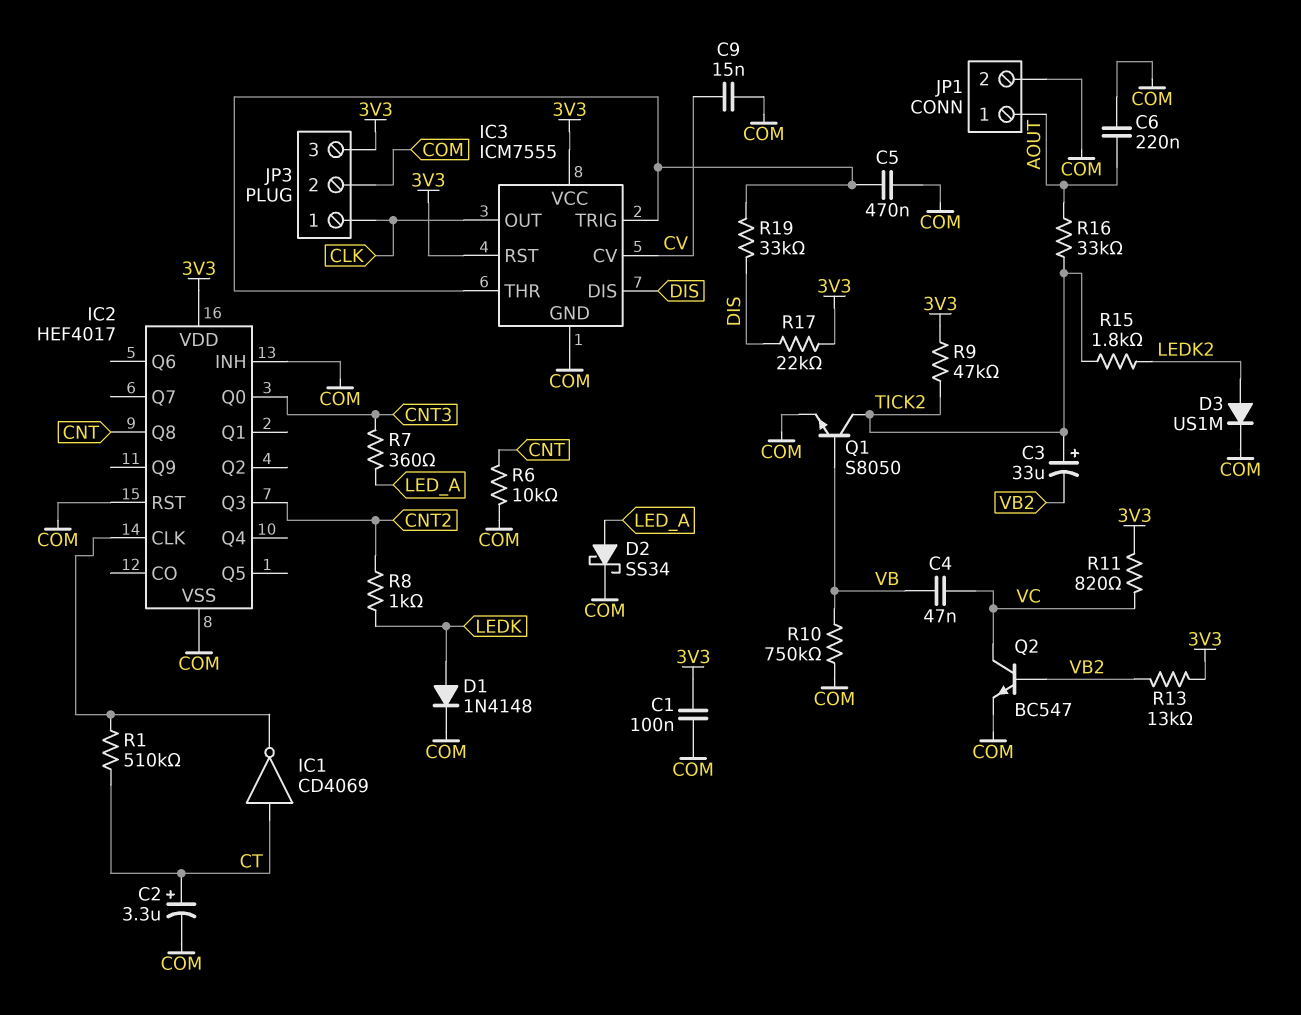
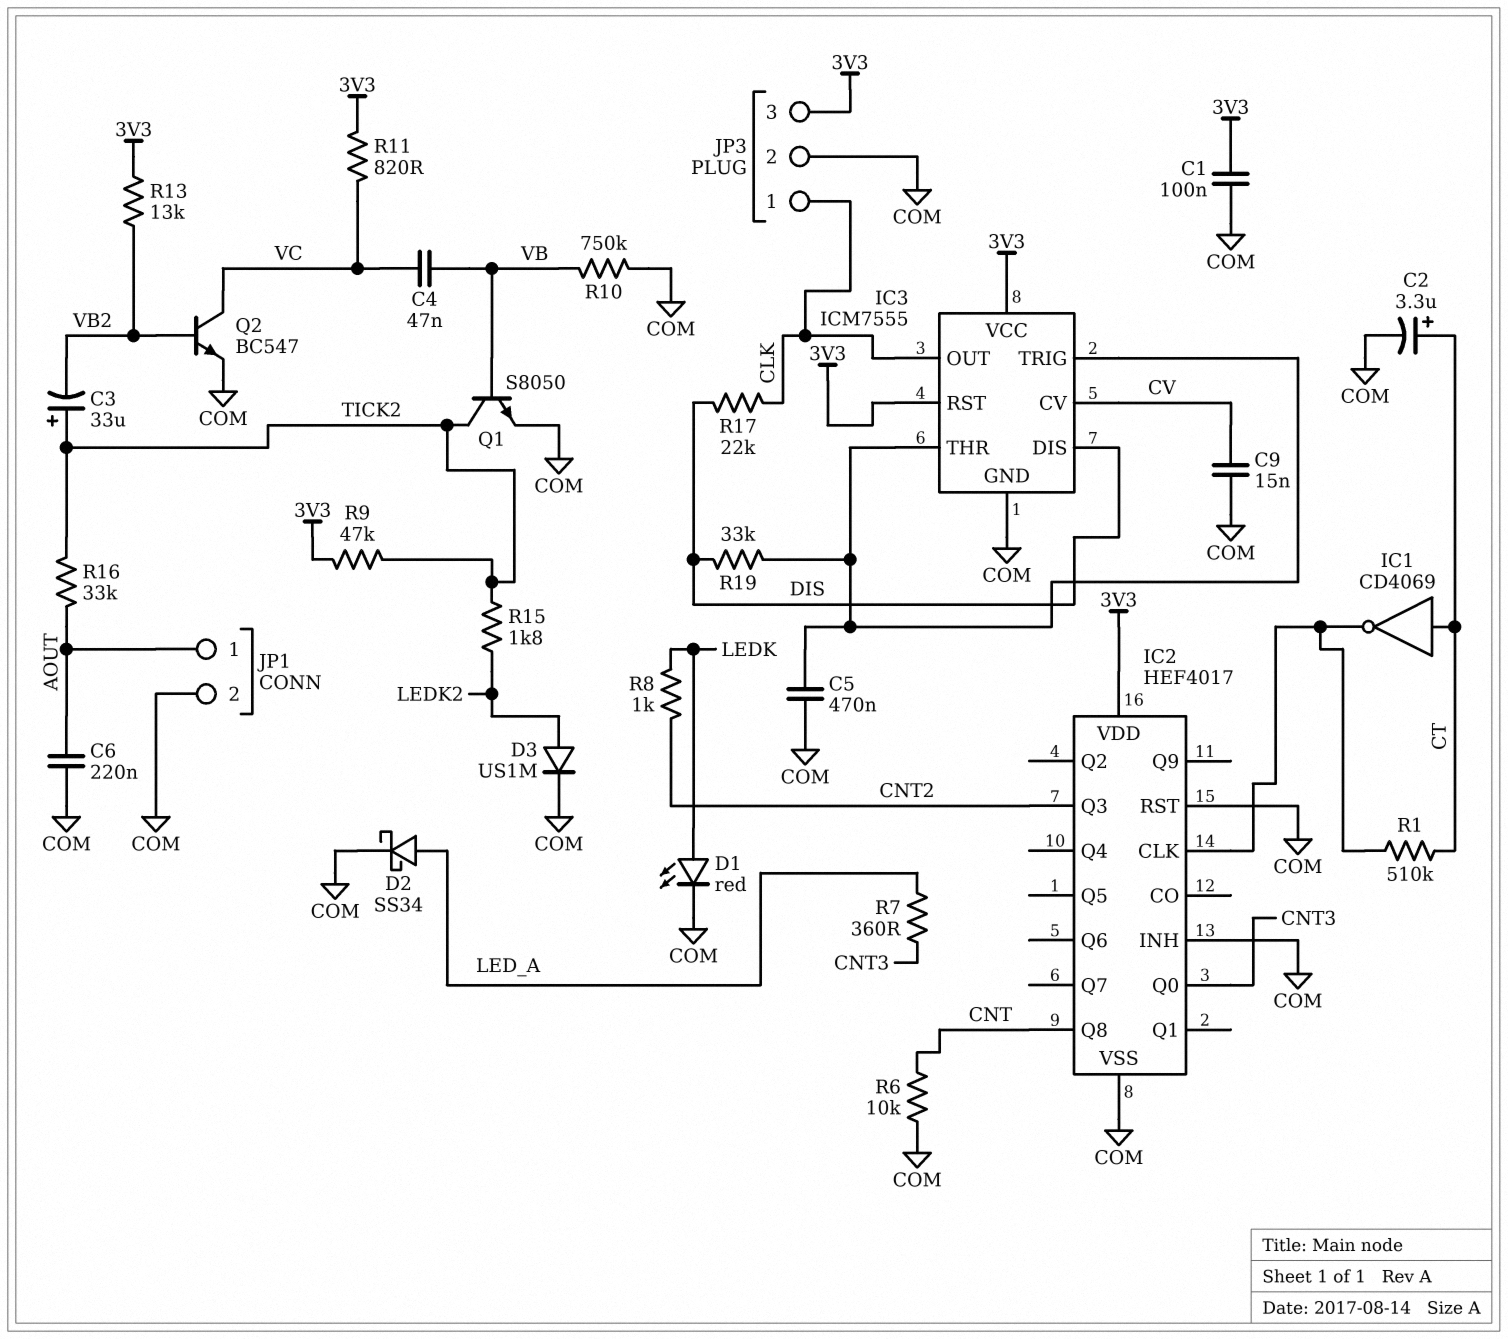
D1: diode 1N4148 (A LEDK, K COM) -> LED red (A LEDK, K COM)
R17: 22k (3V3, DIS) -> 22k (CLK, DIS)

